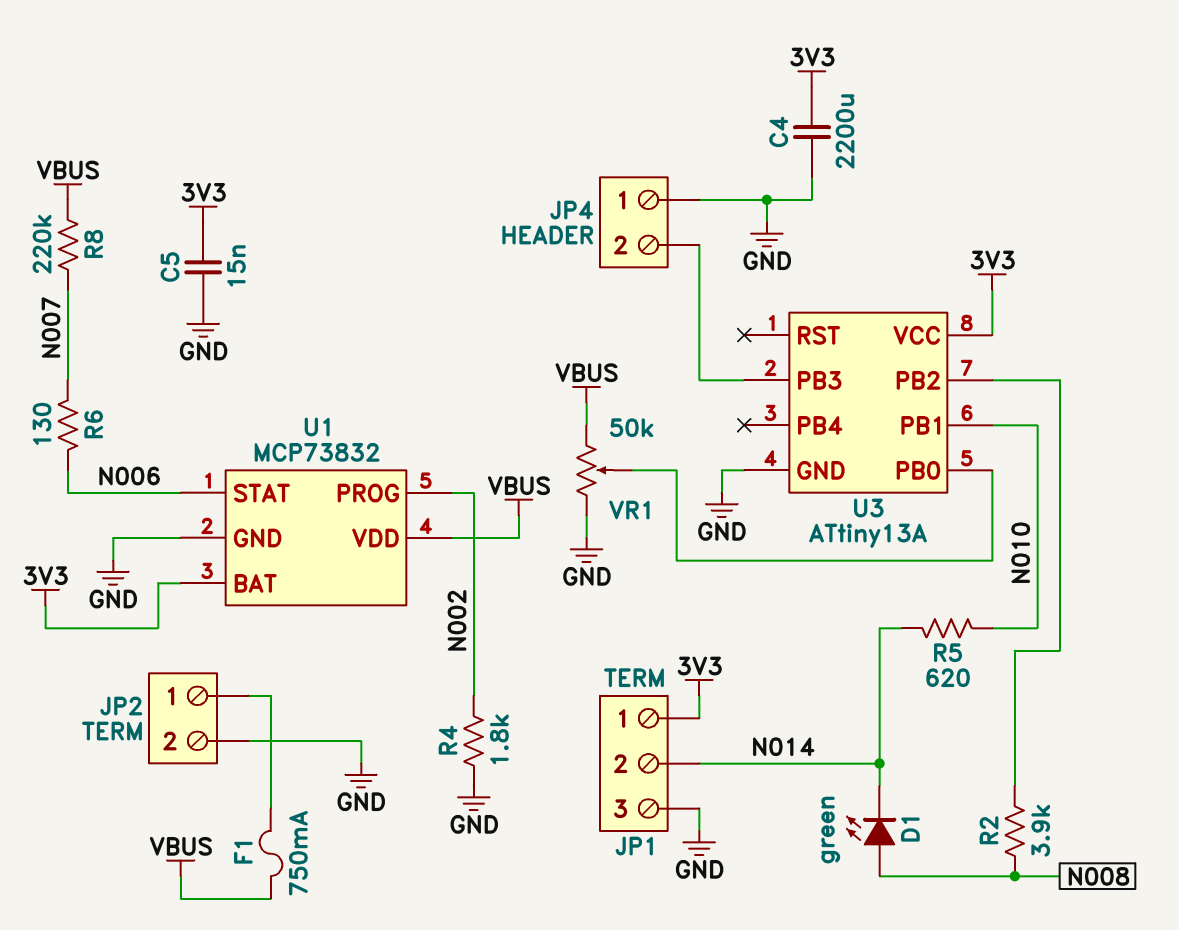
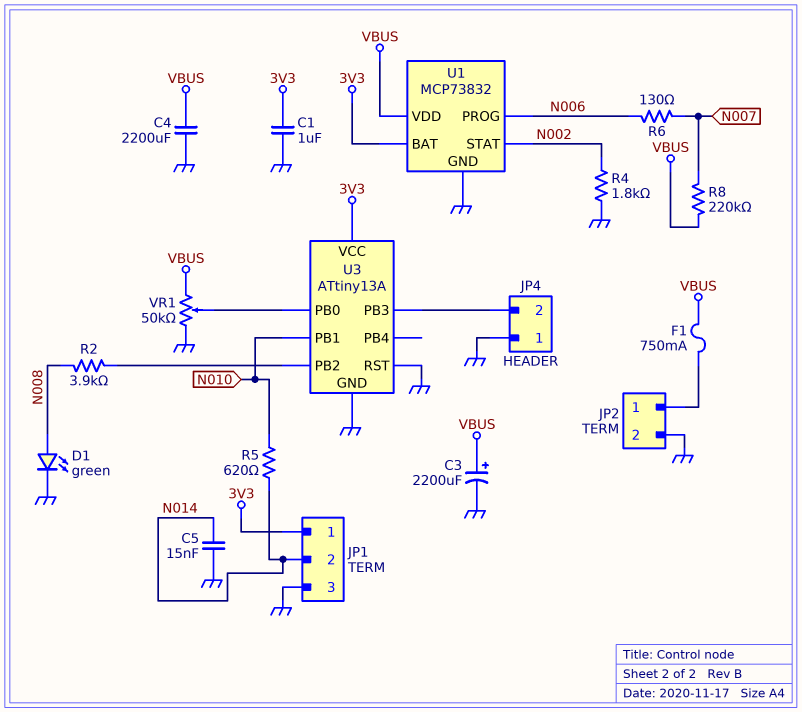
C1: none -> 1uF (3V3, GND)
C3: none -> 2200uF (plus VBUS, minus GND)
C4: 2200uF (3V3, GND) -> 2200uF (GND, VBUS)
C5: 15nF (3V3, GND) -> 15nF (GND, N014)
D1: LED green (A N008, K N014) -> LED green (A N008, K GND)
U1 pin PROG: N002 -> N006
U1 pin STAT: N006 -> N002
U3 pin RST: none -> GND

